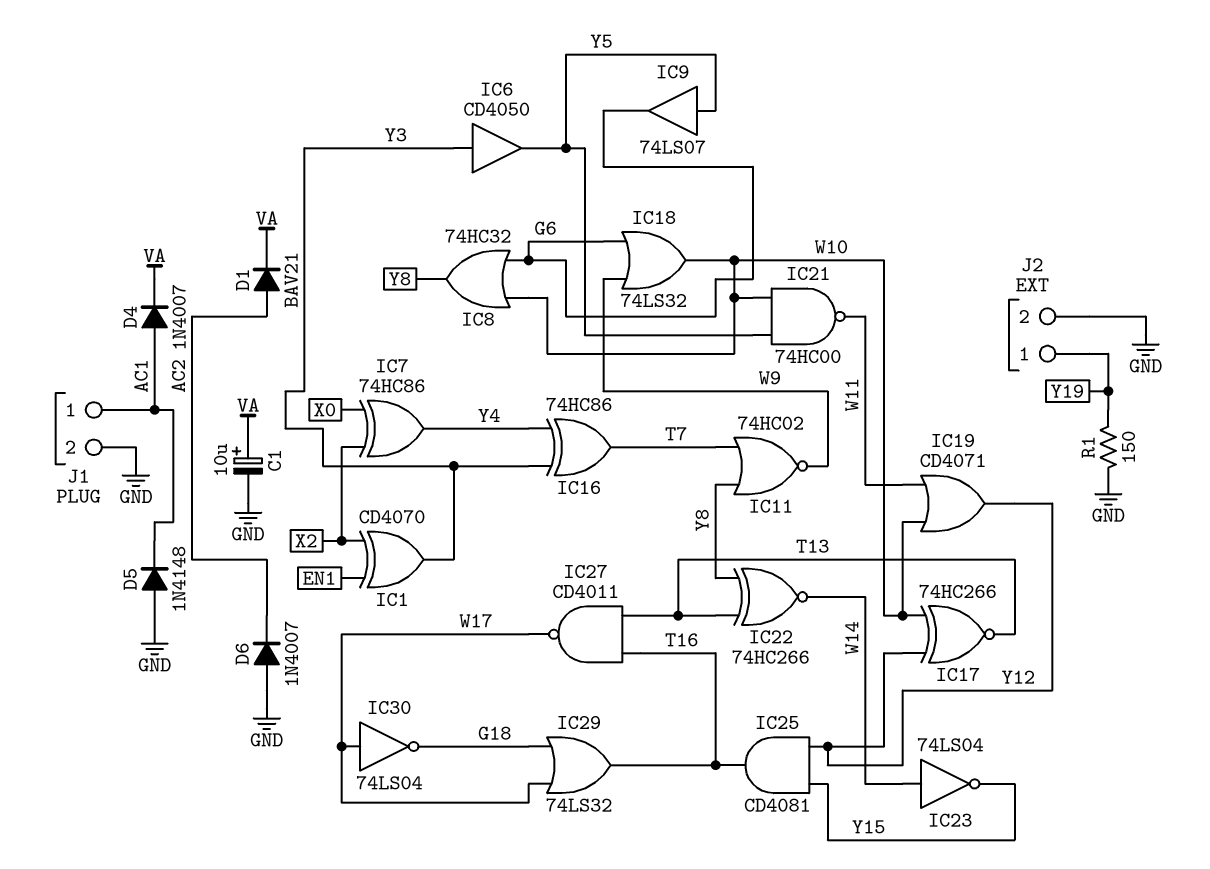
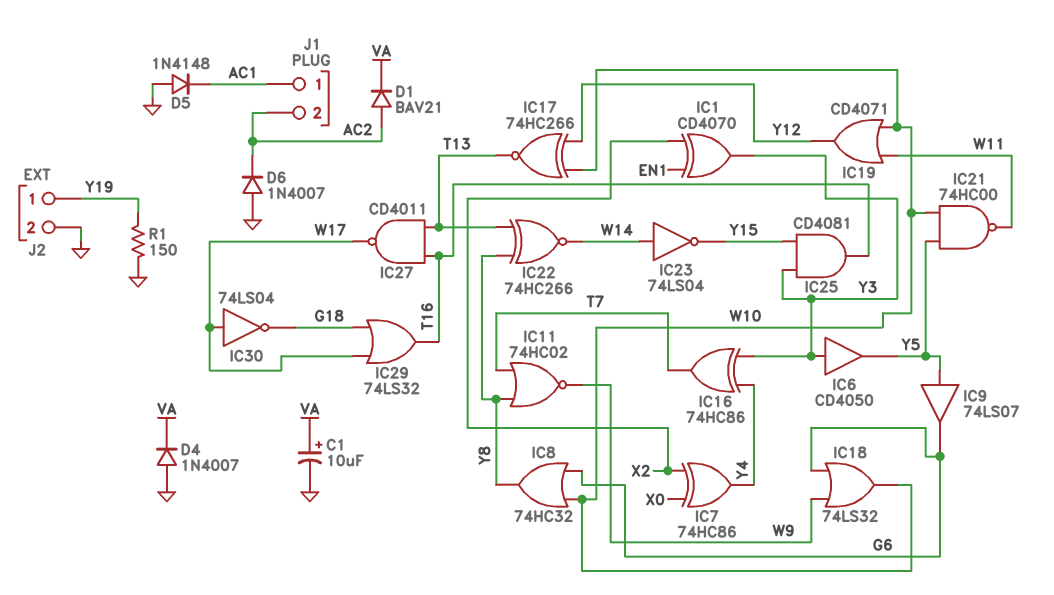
D4: diode 1N4007 (A AC1, K VA) -> diode 1N4007 (A GND, K VA)
IC25: AND CD4081 (in Y12, in Y15, out T16) -> AND CD4081 (in Y3, in Y15, out T16)
J1 pin 2: GND -> AC2

